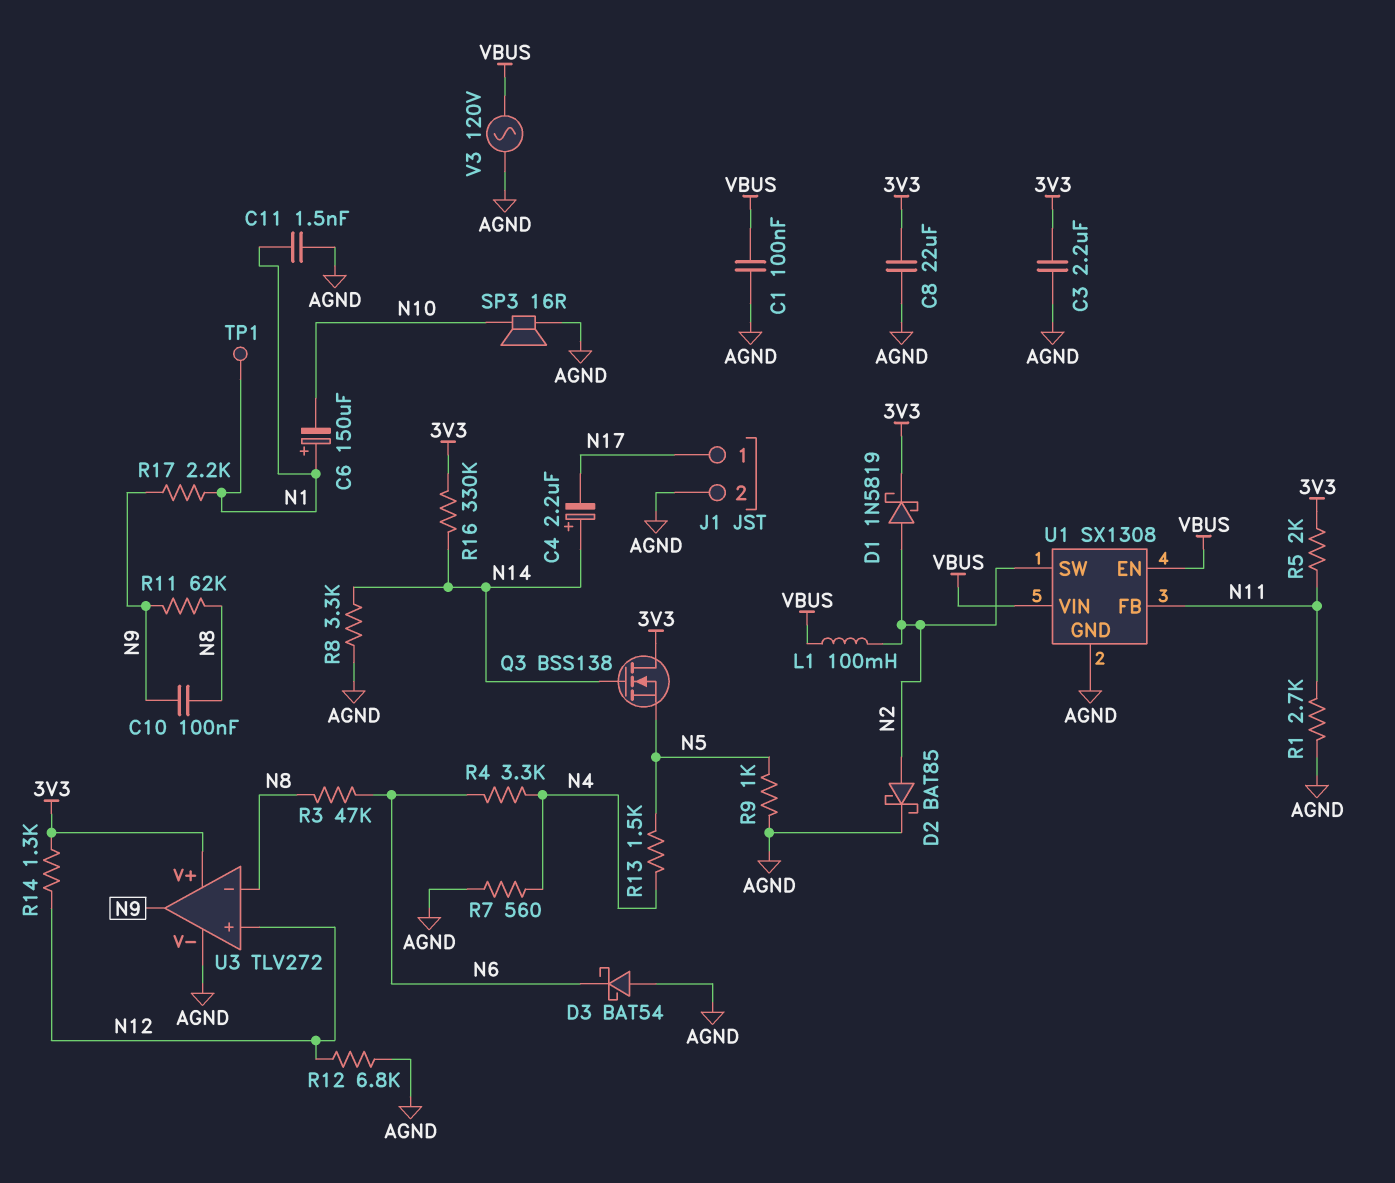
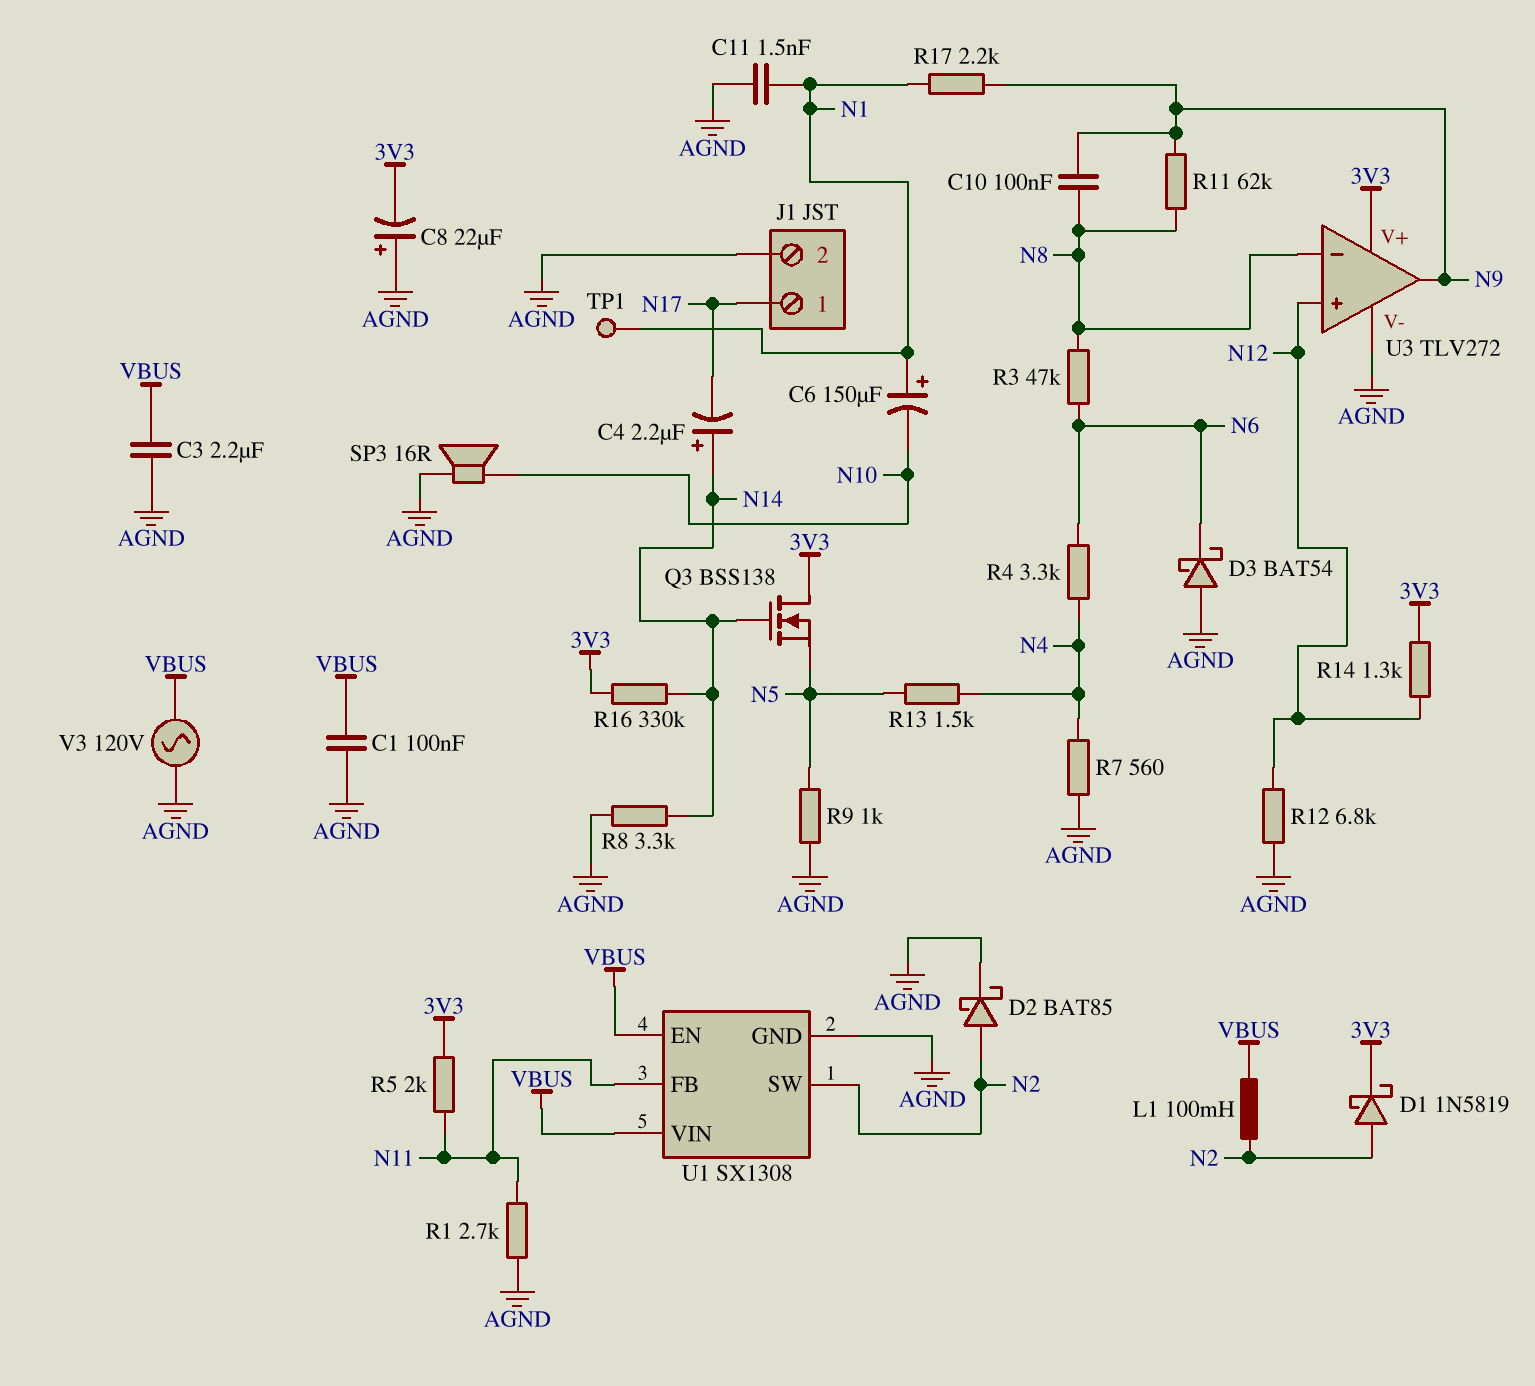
C3: 2.2uF (3V3, AGND) -> 2.2uF (AGND, VBUS)
C8: 22uF (3V3, AGND) -> 22uF (plus AGND, minus 3V3)

